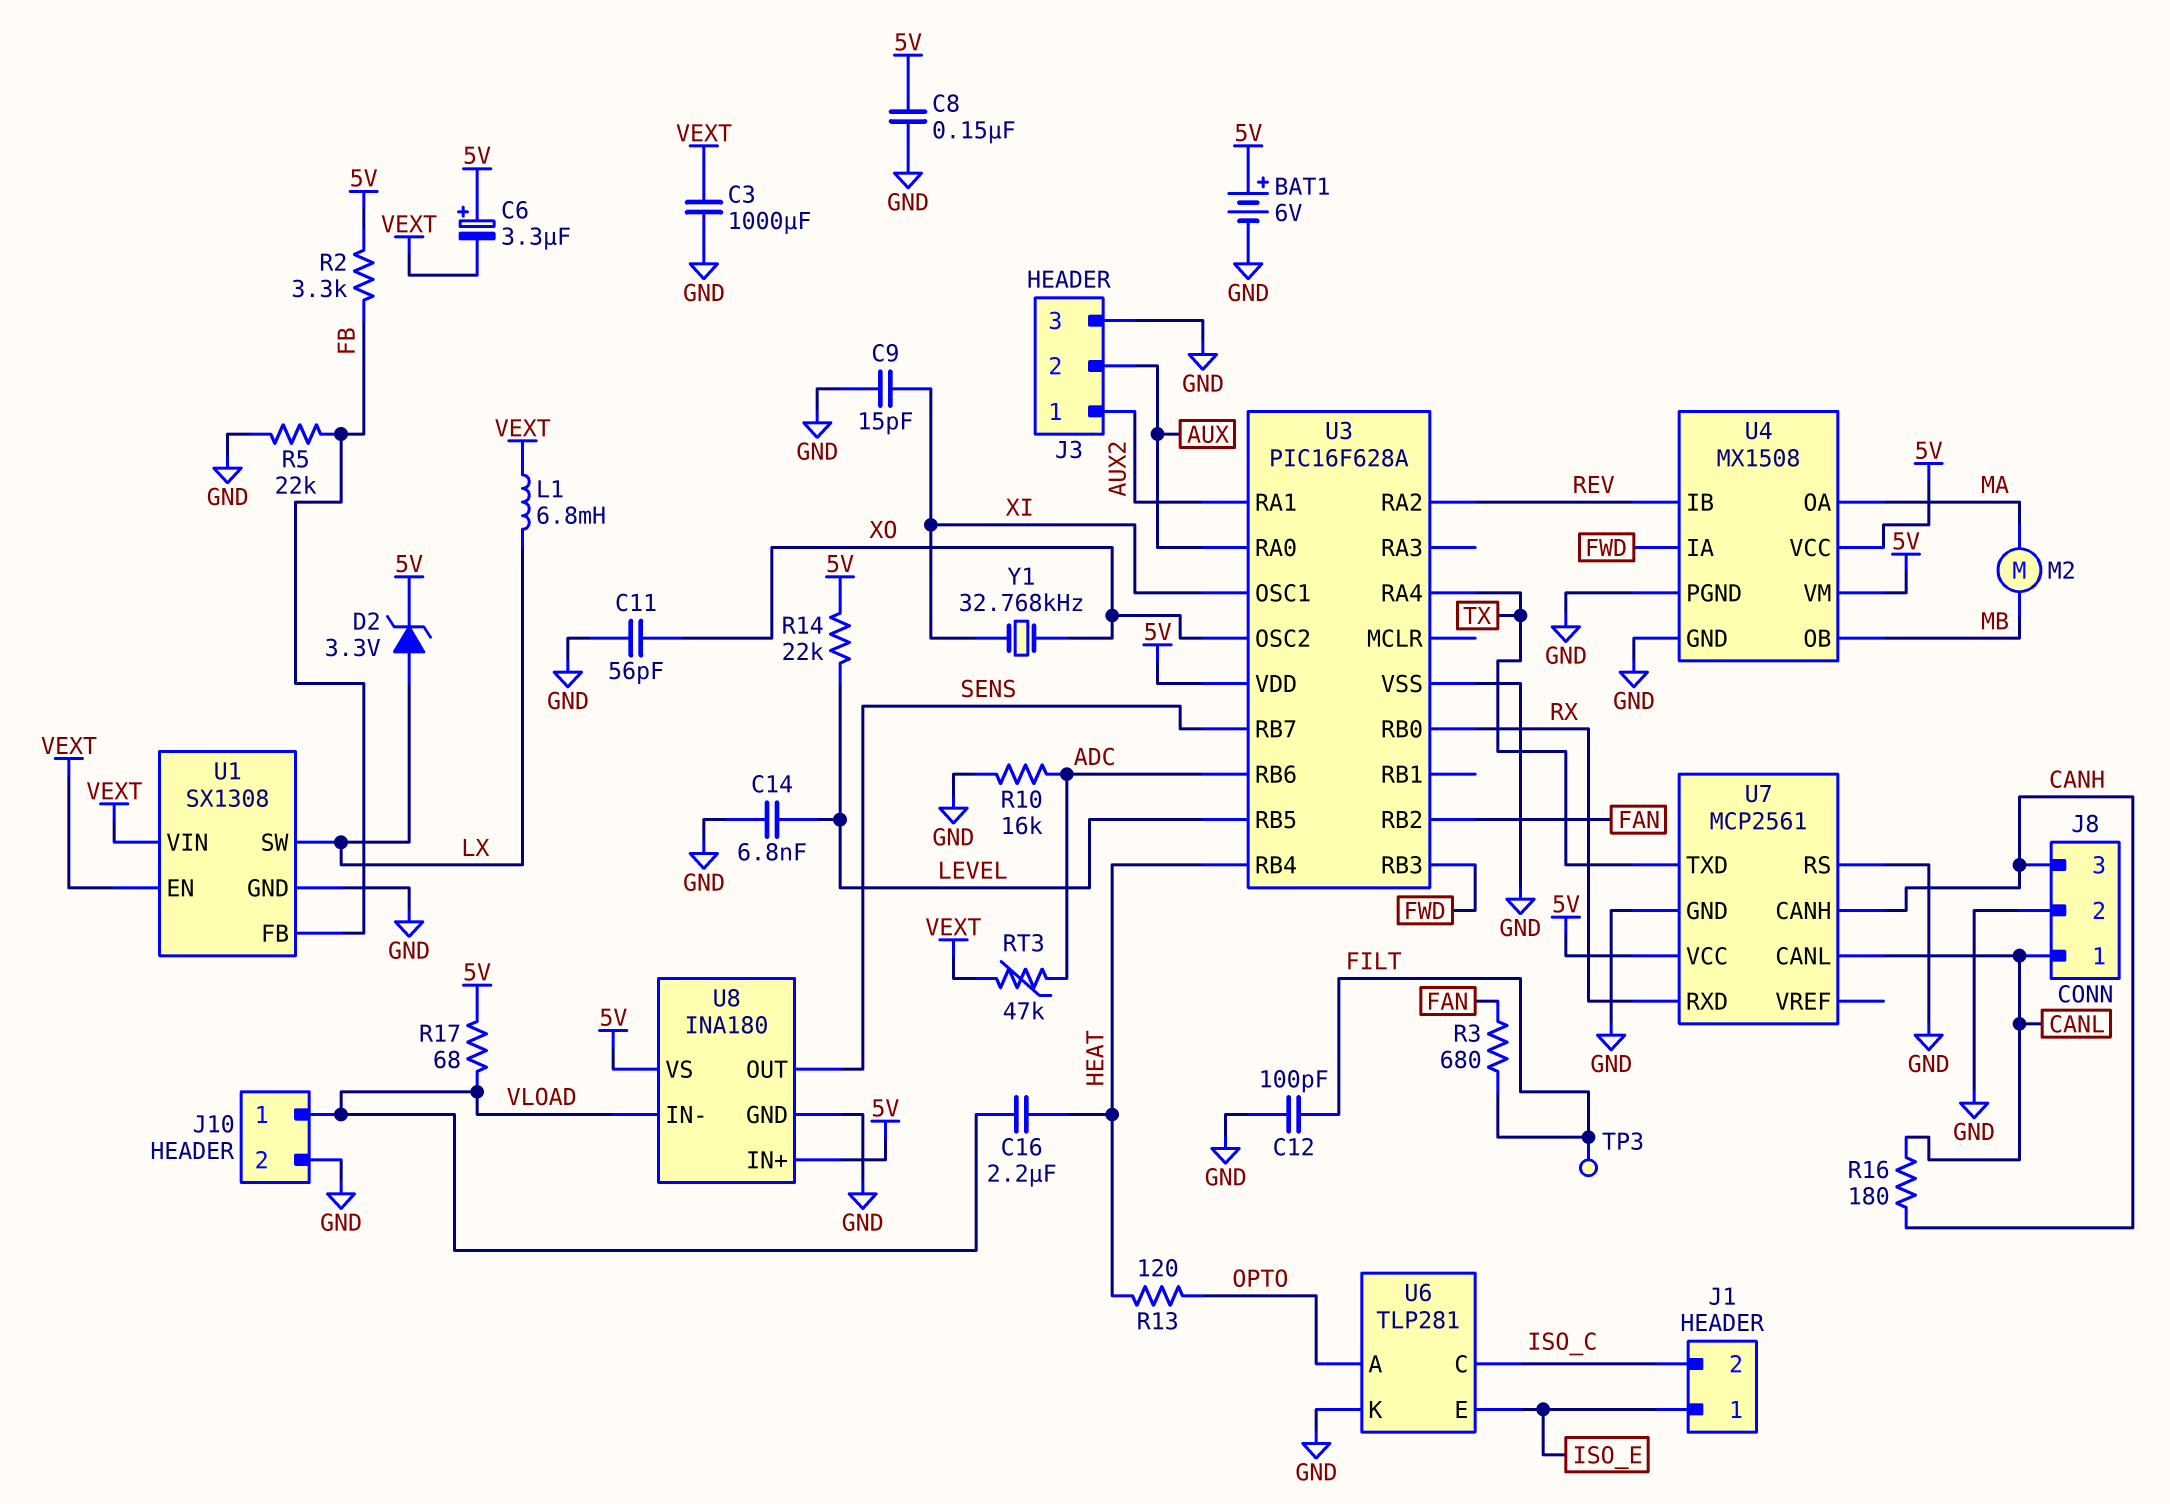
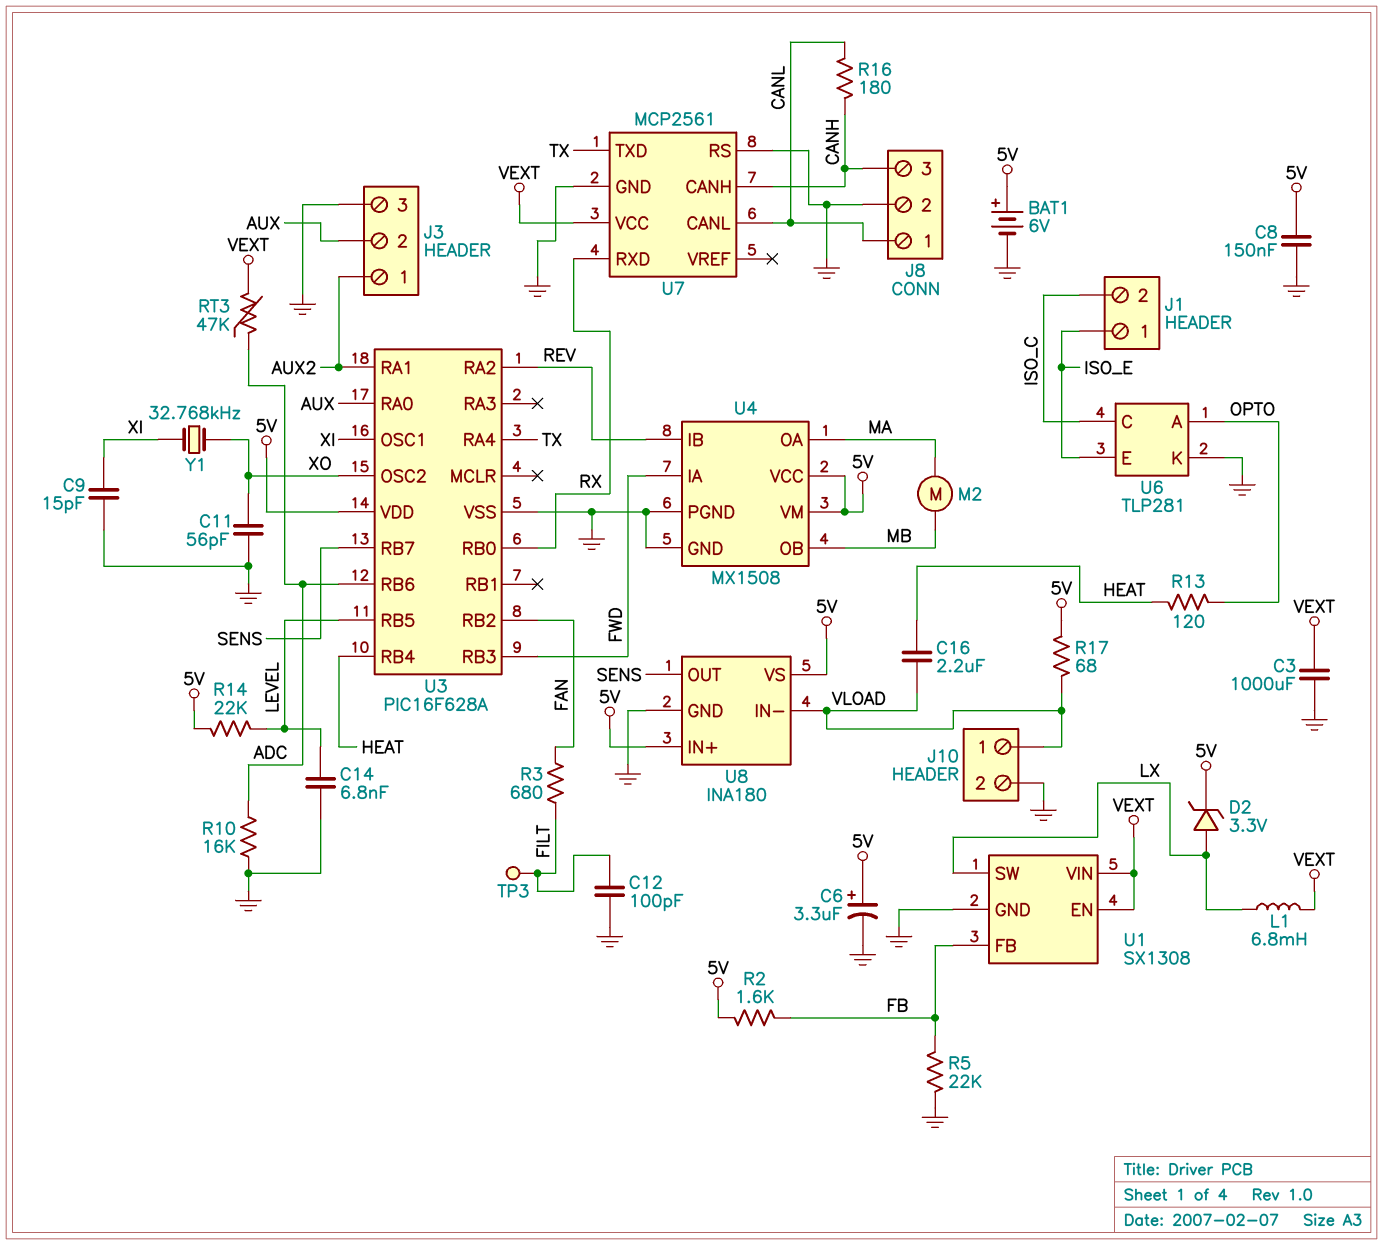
C6: 3.3uF (plus 5V, minus VEXT) -> 3.3uF (plus 5V, minus GND)
R2: 3.3k (5V, FB) -> 1.6k (5V, FB)
U7 pin VCC: 5V -> VEXT

